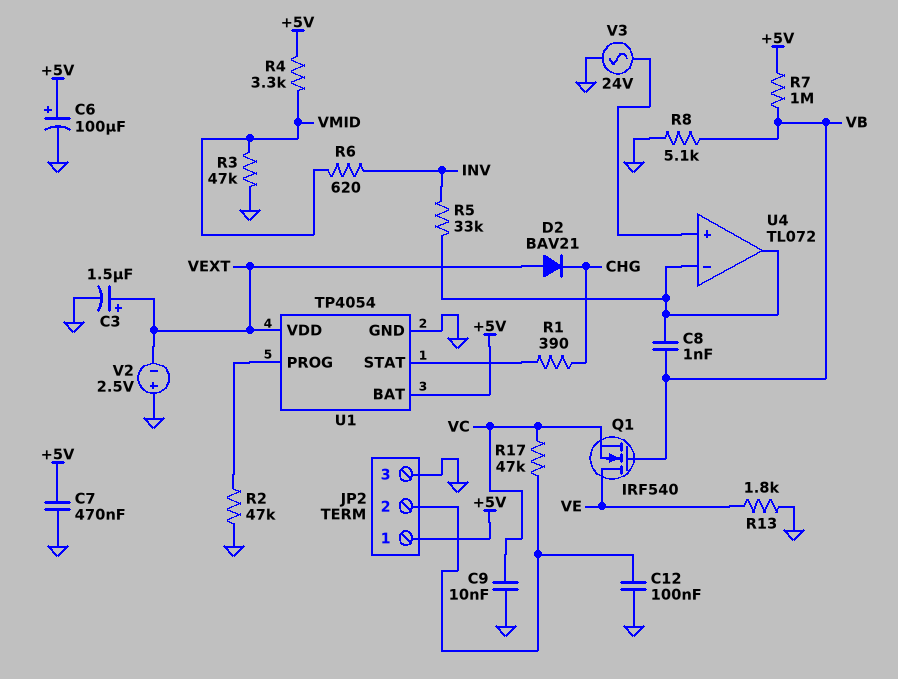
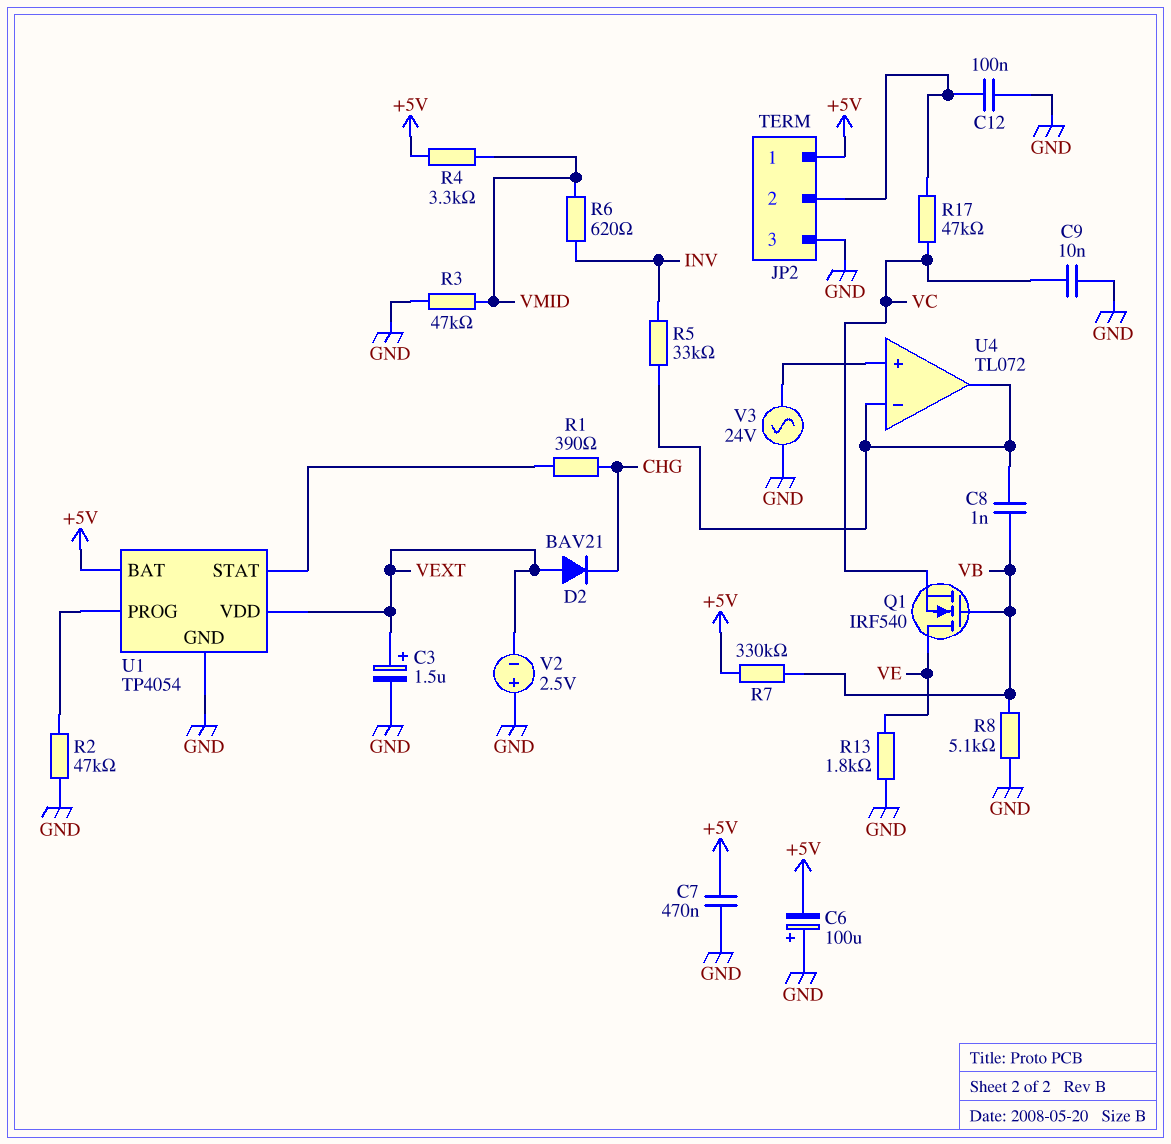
C6: 100uF (plus +5V, minus GND) -> 100uF (plus GND, minus +5V)
R7: 1M (+5V, VB) -> 330k (+5V, VB)

